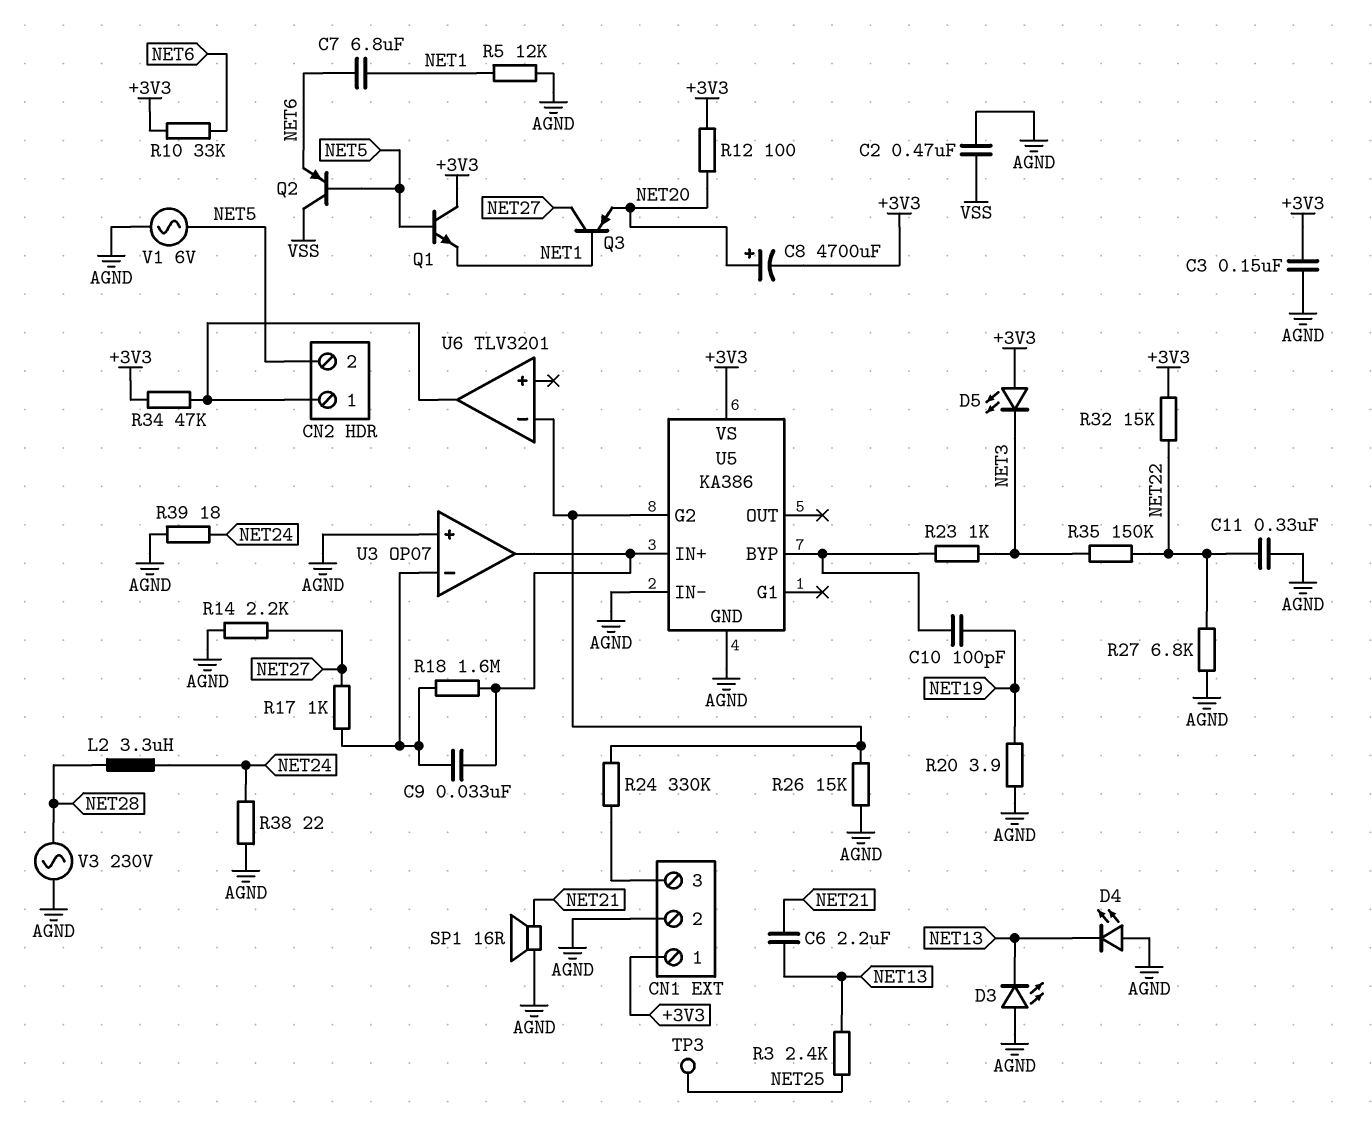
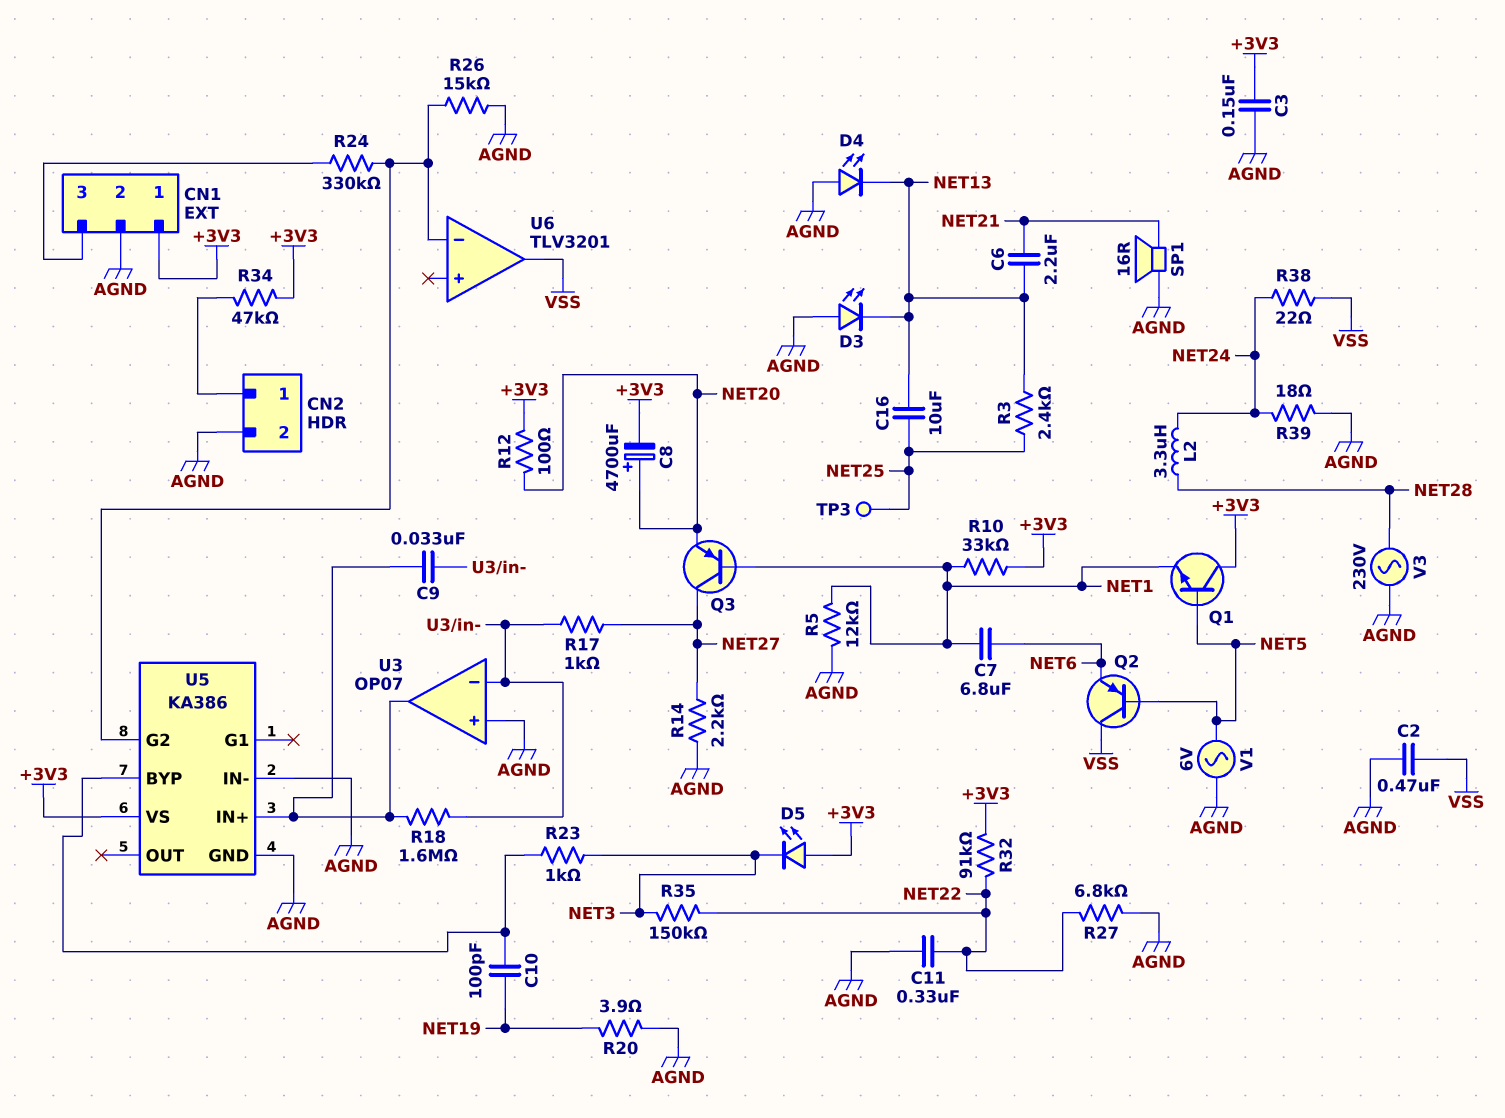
C16: none -> 10uF (NET13, NET25)
CN2 pin 2: NET5 -> AGND
R10: 33k (+3V3, NET6) -> 33k (+3V3, NET1)
R32: 15k (+3V3, NET22) -> 91k (+3V3, NET22)
R38: 22 (AGND, NET24) -> 22 (NET24, VSS)
U6 pin out: CN2/1 -> VSS

